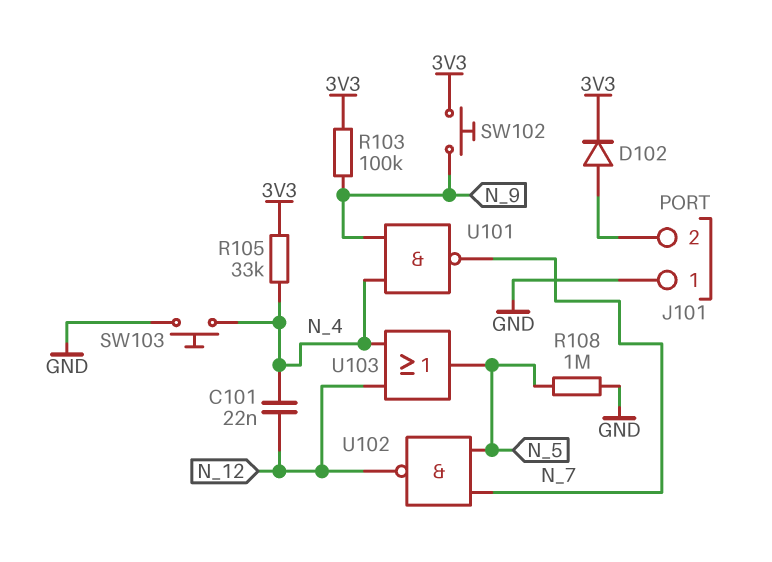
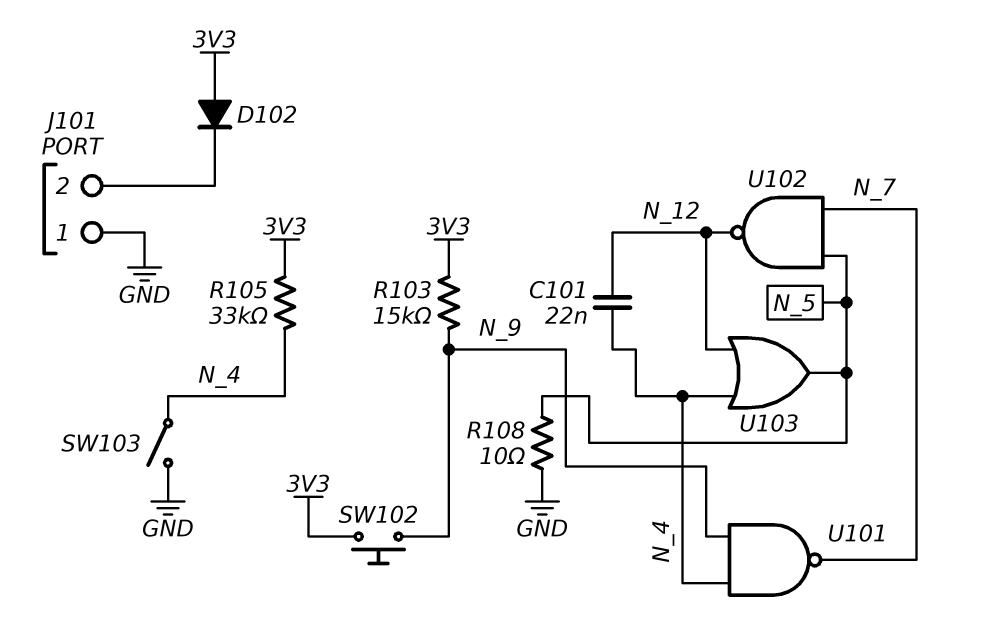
D102: diode (A J101/2, K 3V3) -> diode (A 3V3, K J101/2)
R103: 100k (3V3, N_9) -> 15k (3V3, N_9)
R108: 1M (GND, N_5) -> 10 (GND, N_5)
SW103: button (GND, N_4) -> switch (GND, N_4)

